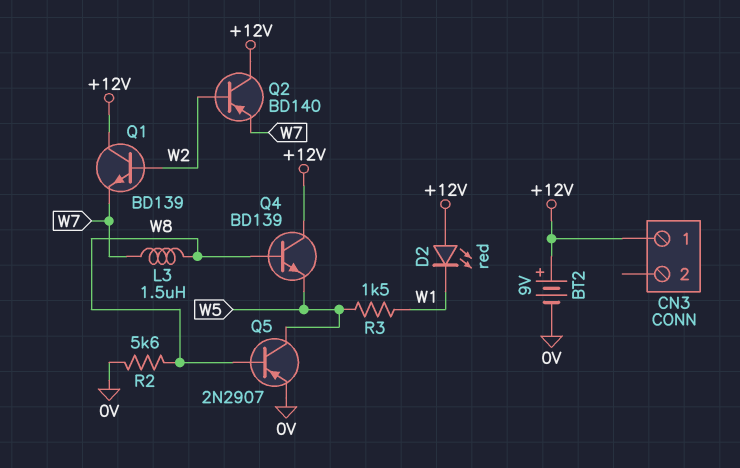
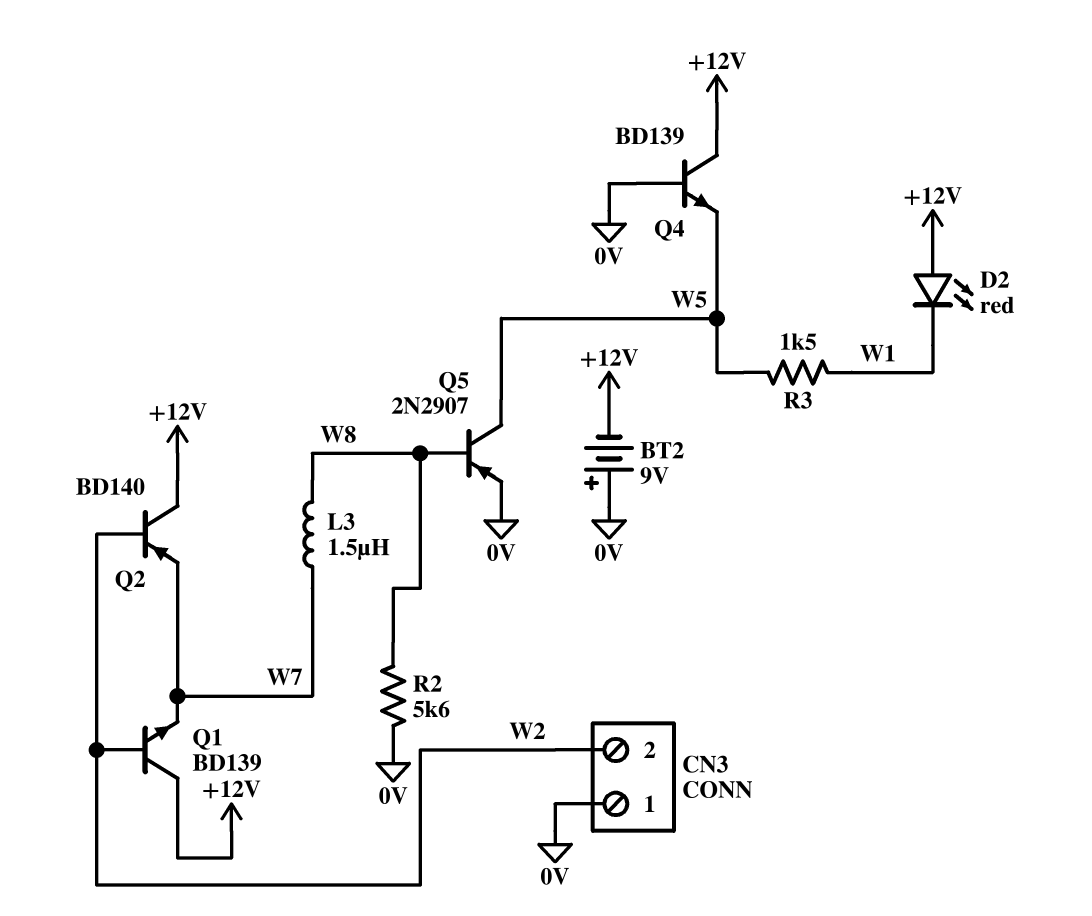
BT2: 9V (plus +12V, minus 0V) -> 9V (plus 0V, minus +12V)
CN3 pin 1: +12V -> 0V
CN3 pin 2: none -> W2
Q4: NPN BD139 (B W8, C +12V, E W5) -> NPN BD139 (B 0V, C +12V, E W5)

